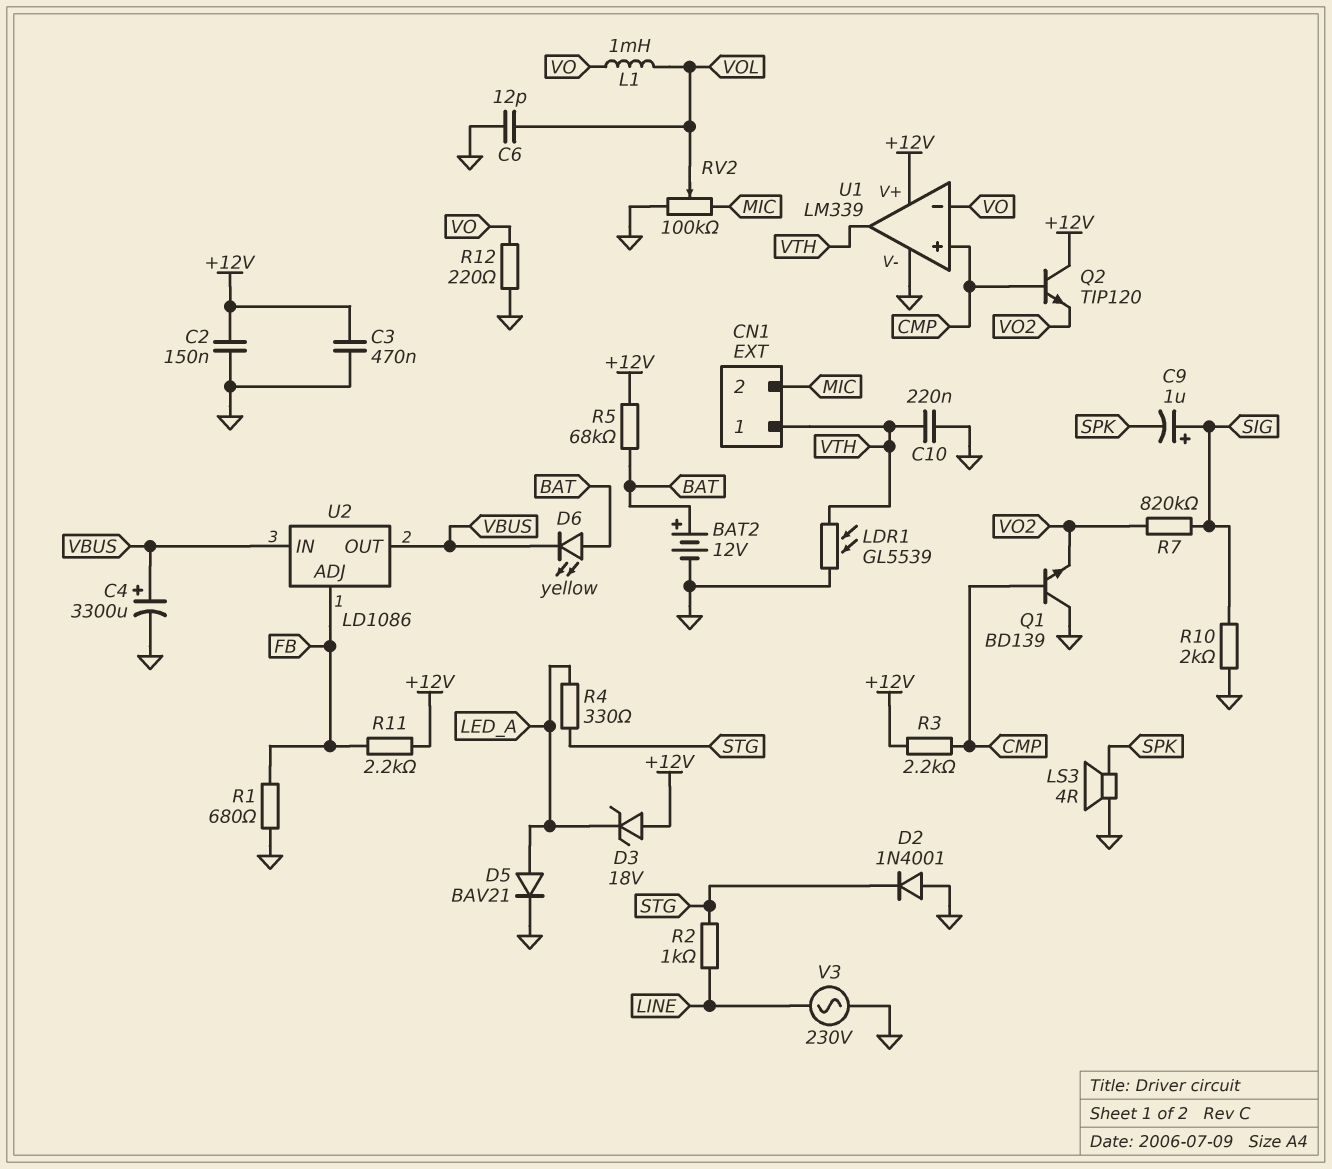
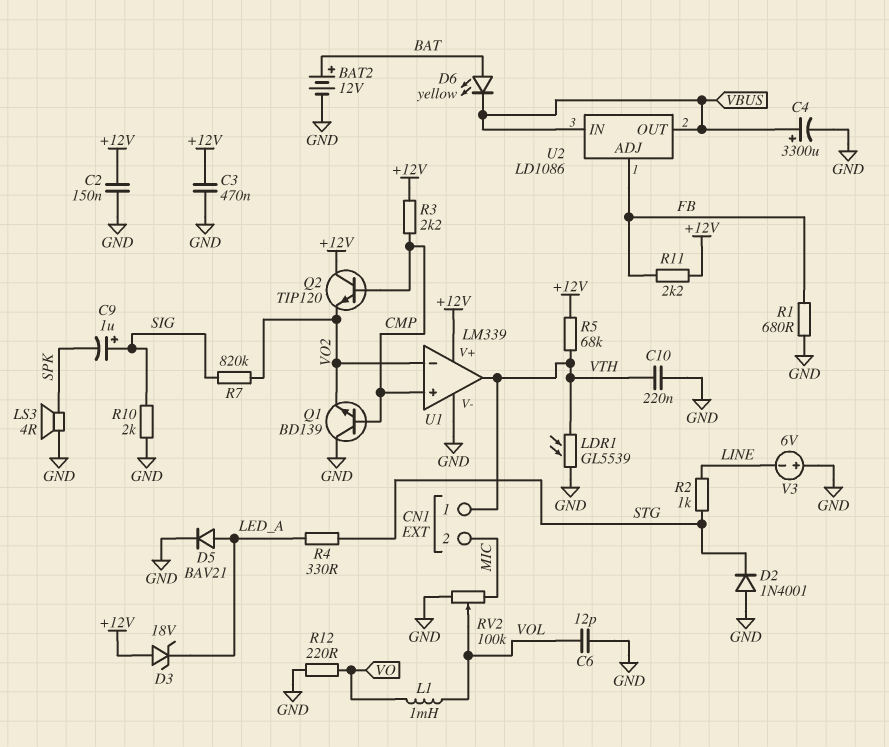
R5: 68k (+12V, BAT) -> 68k (+12V, VTH)
U1 pin in-: VO -> VO2
V3: AC 230V (GND, LINE) -> 6V (plus GND, minus LINE)

